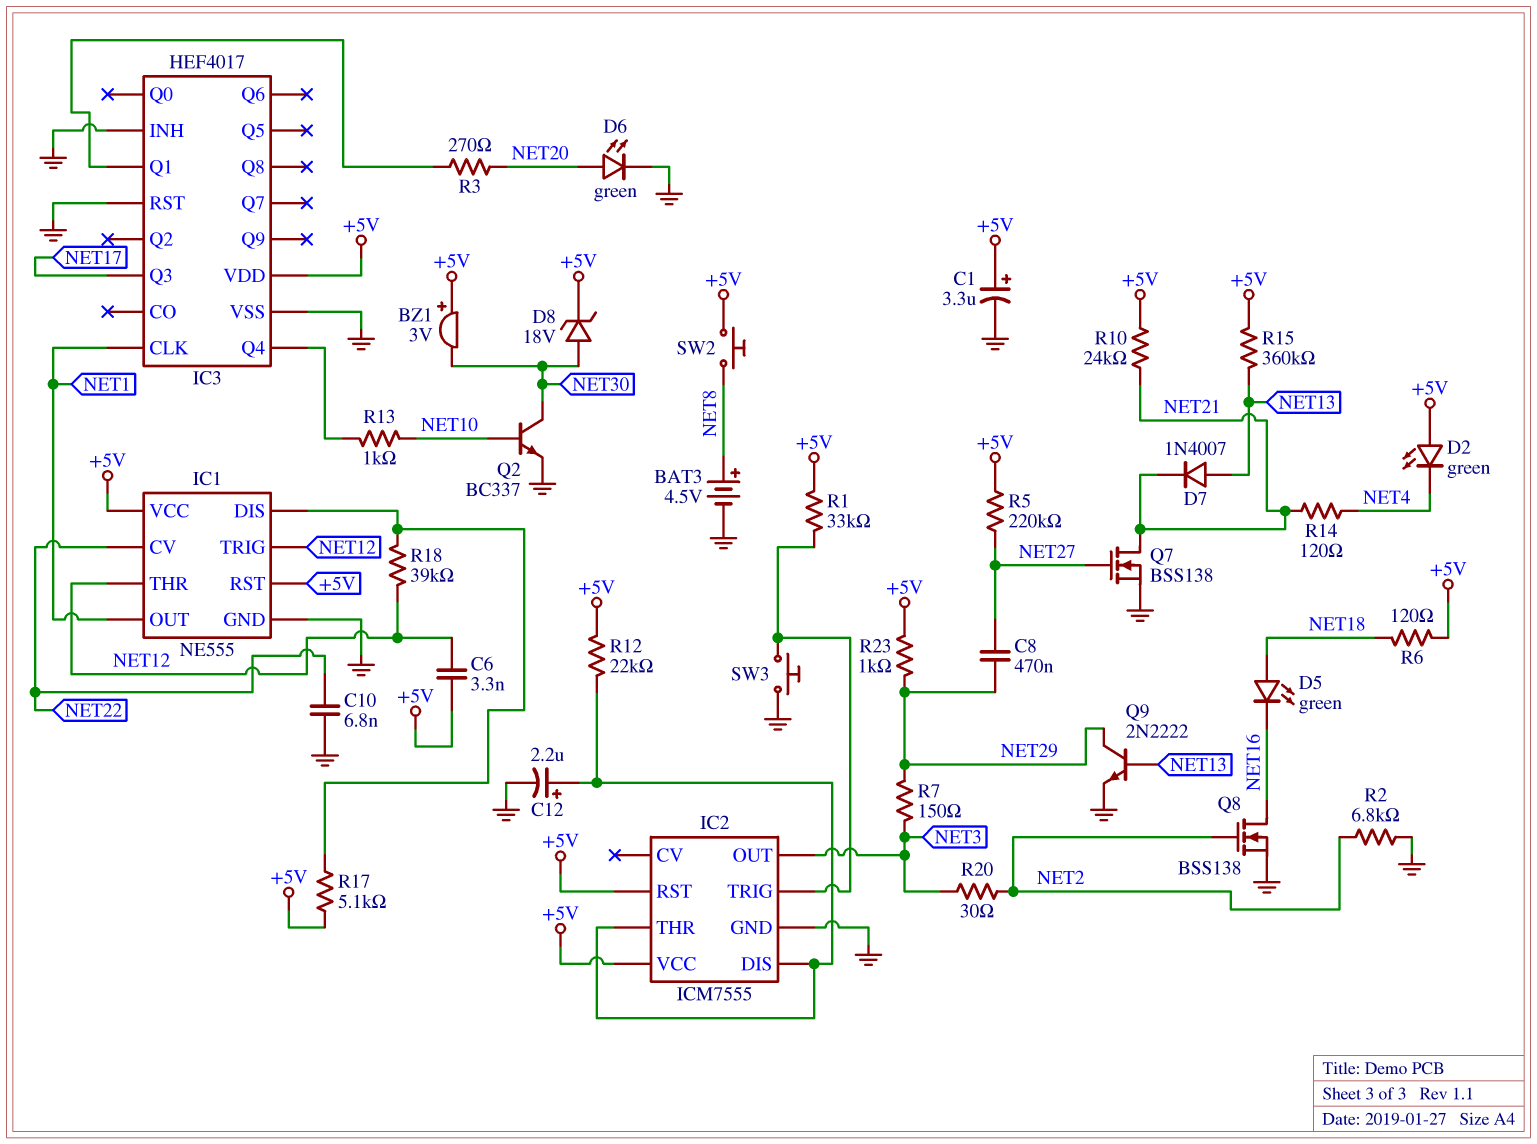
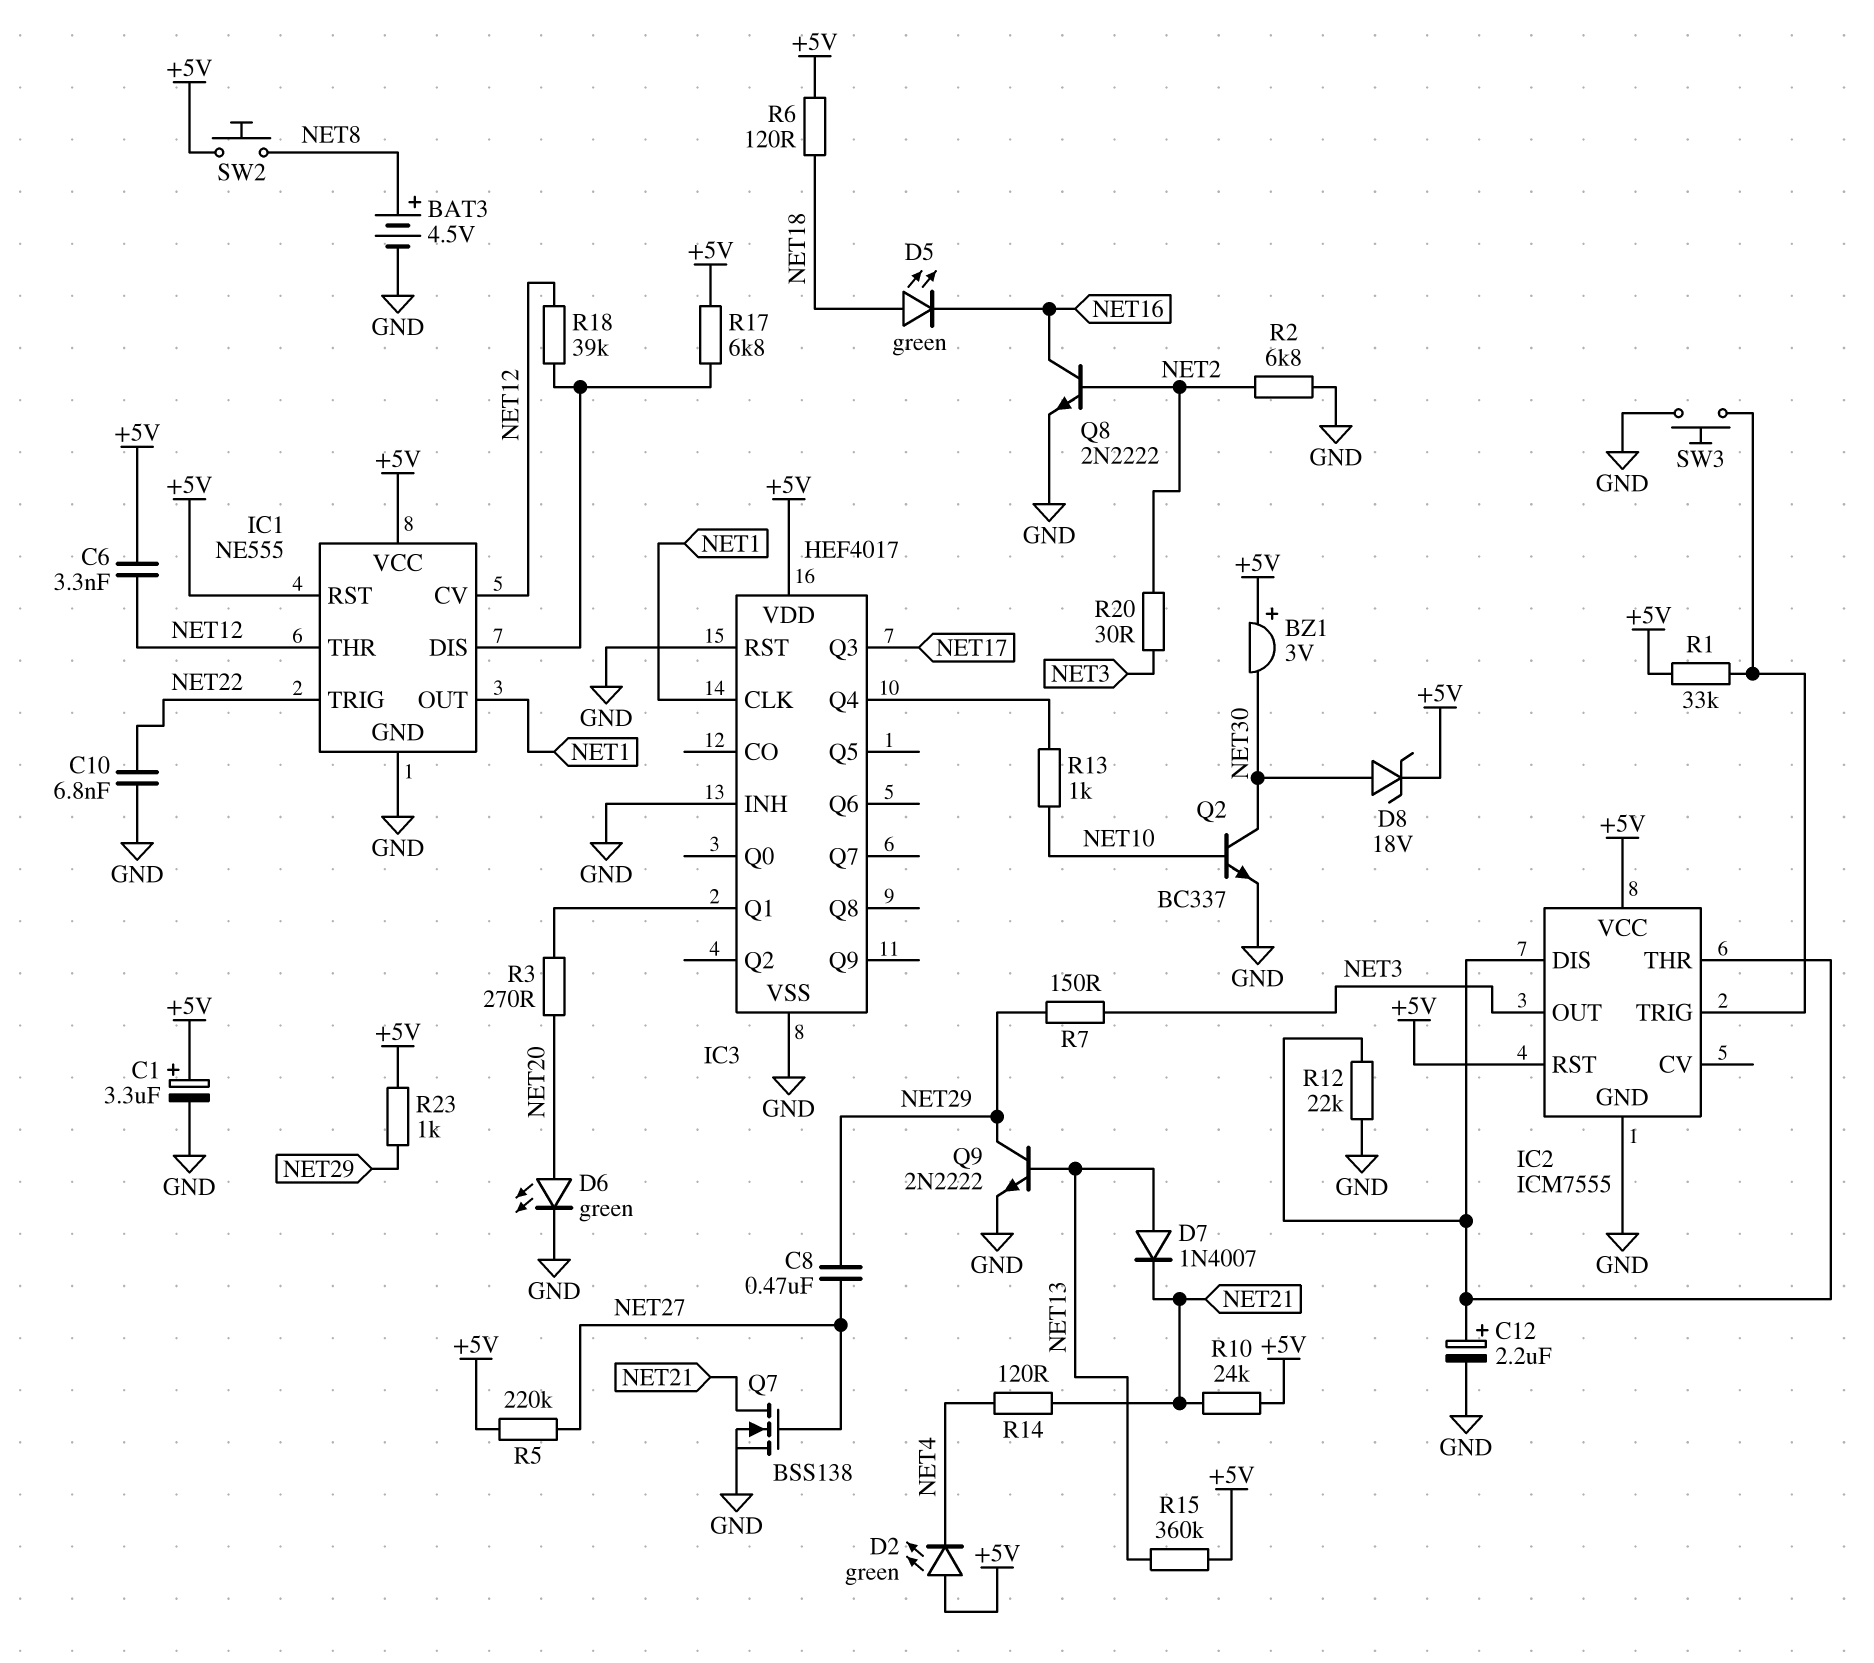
IC1 pin CV: NET22 -> NET12
IC1 pin TRIG: NET12 -> NET22
Q8: NMOS BSS138 (G NET2, D NET16, S GND) -> NPN 2N2222 (B NET2, C NET16, E GND)
R12: 22k (+5V, IC2/DIS) -> 22k (GND, IC2/DIS)
R17: 5.1k (+5V, IC1/DIS) -> 6.8k (+5V, IC1/DIS)

